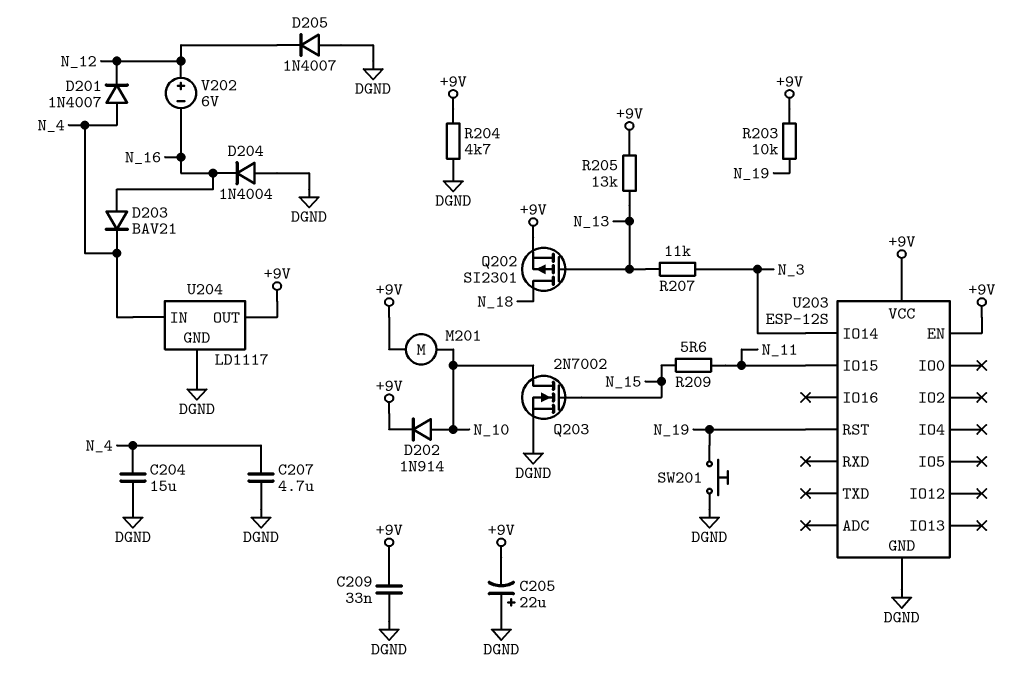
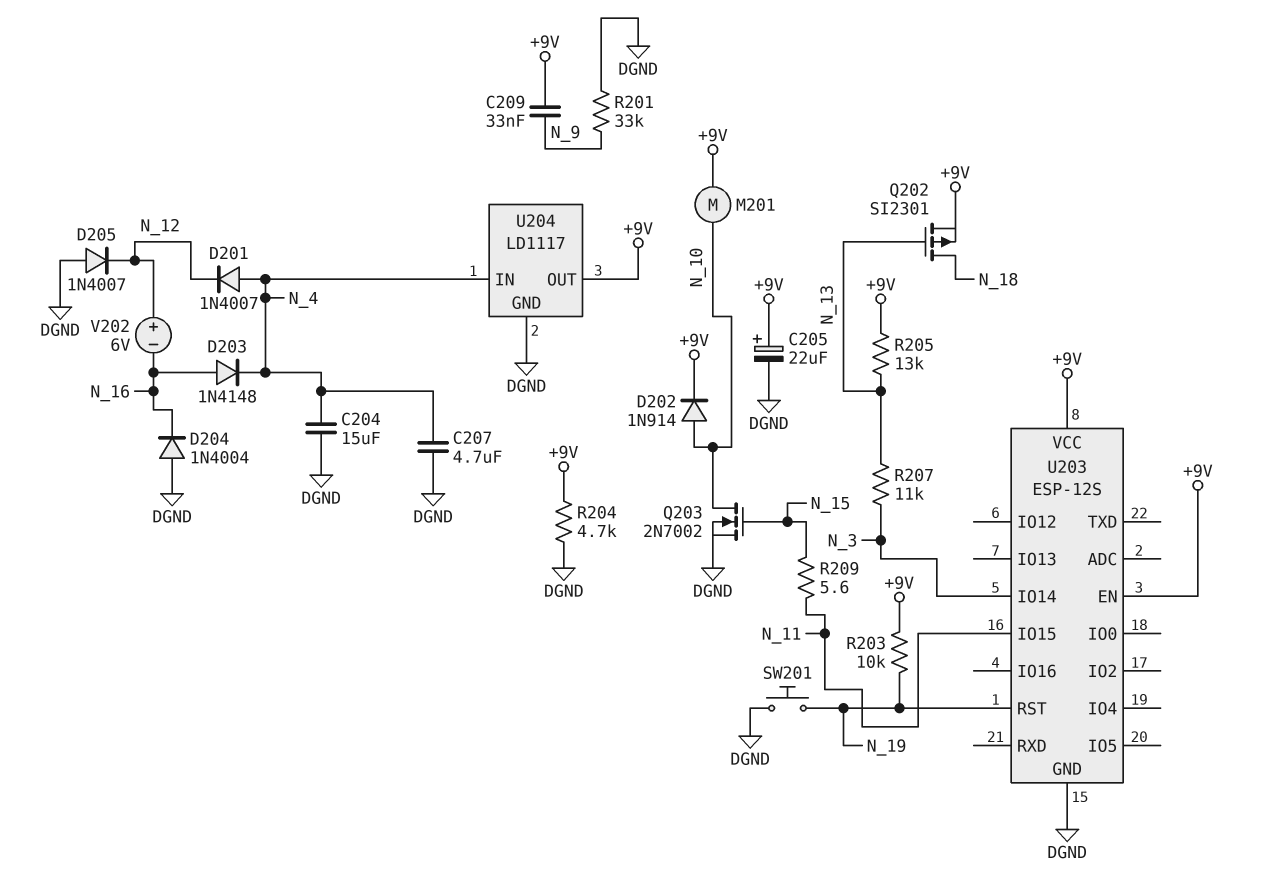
C205: 22uF (plus DGND, minus +9V) -> 22uF (plus +9V, minus DGND)
C209: 33nF (+9V, DGND) -> 33nF (+9V, N_9)
D203: diode BAV21 (A N_16, K N_4) -> diode 1N4148 (A N_16, K N_4)
R201: none -> 33k (DGND, N_9)

